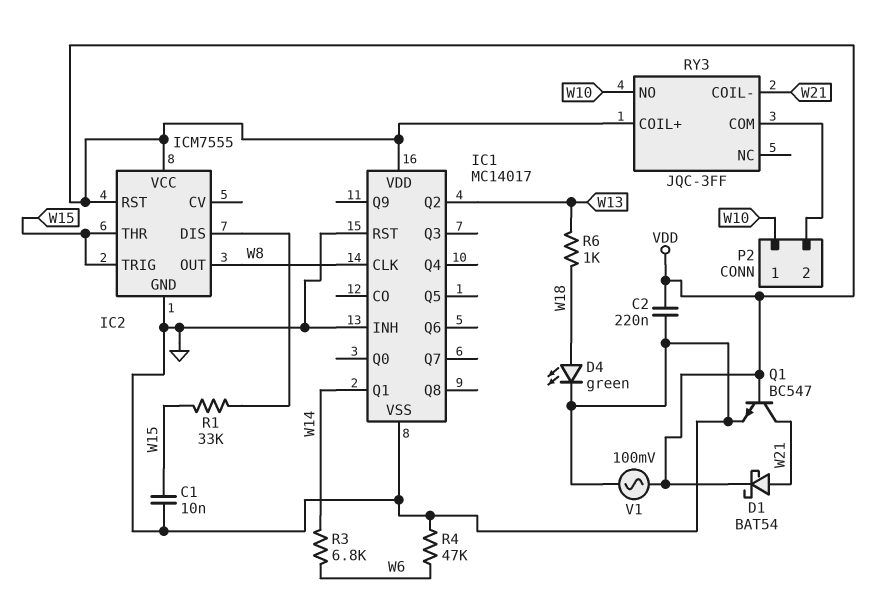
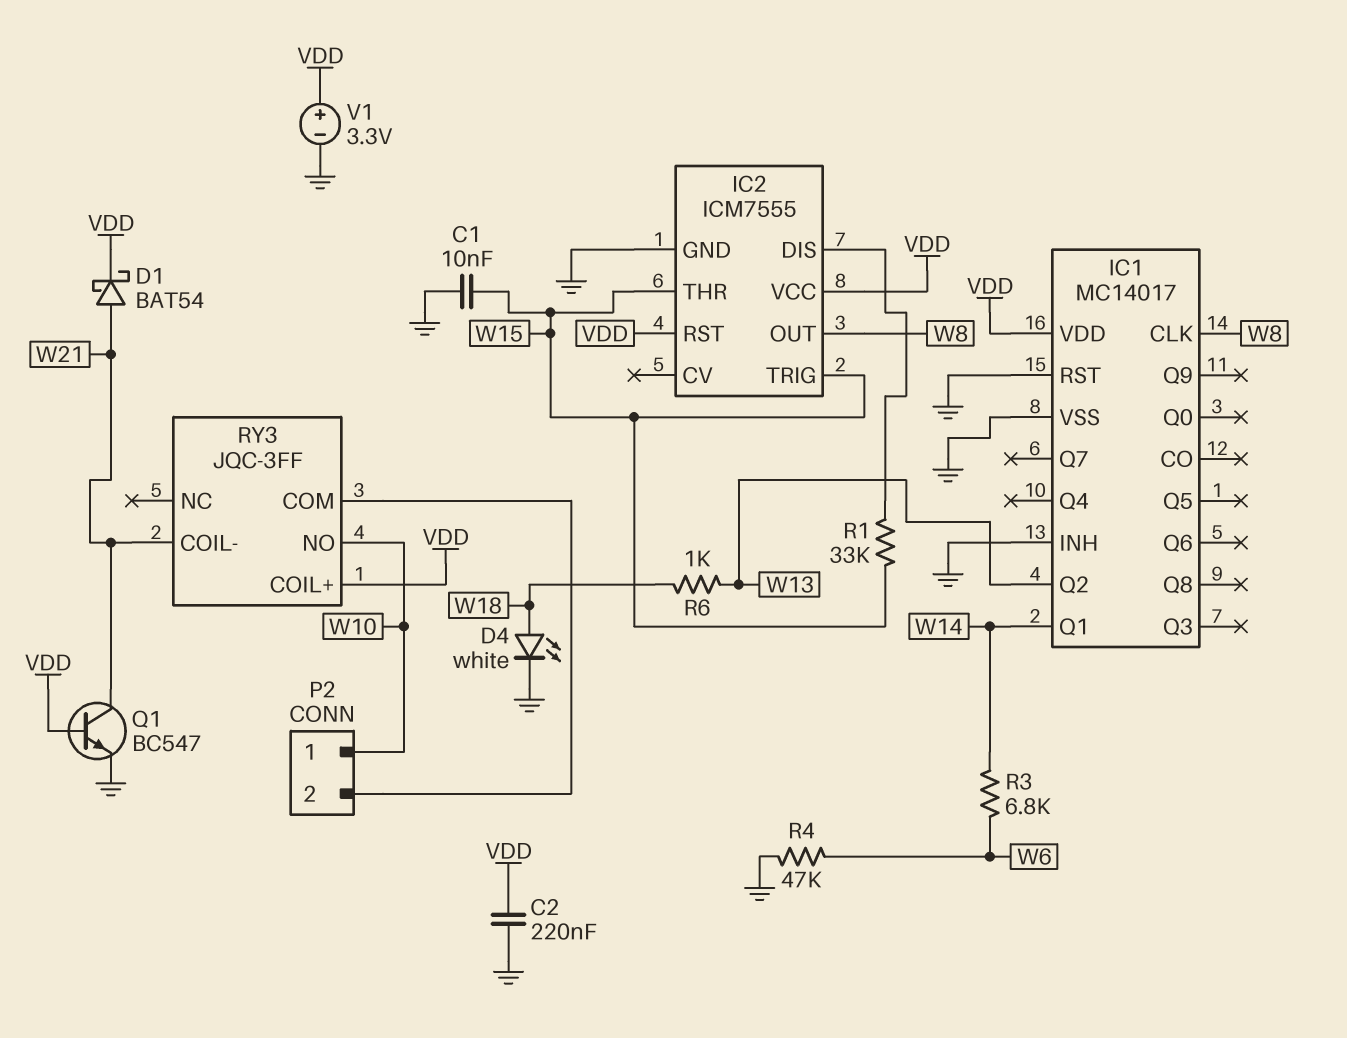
D4: LED green (A W18, K GND) -> LED white (A W18, K GND)
V1: AC 100mV (GND, VDD) -> 3.3V (plus VDD, minus GND)

